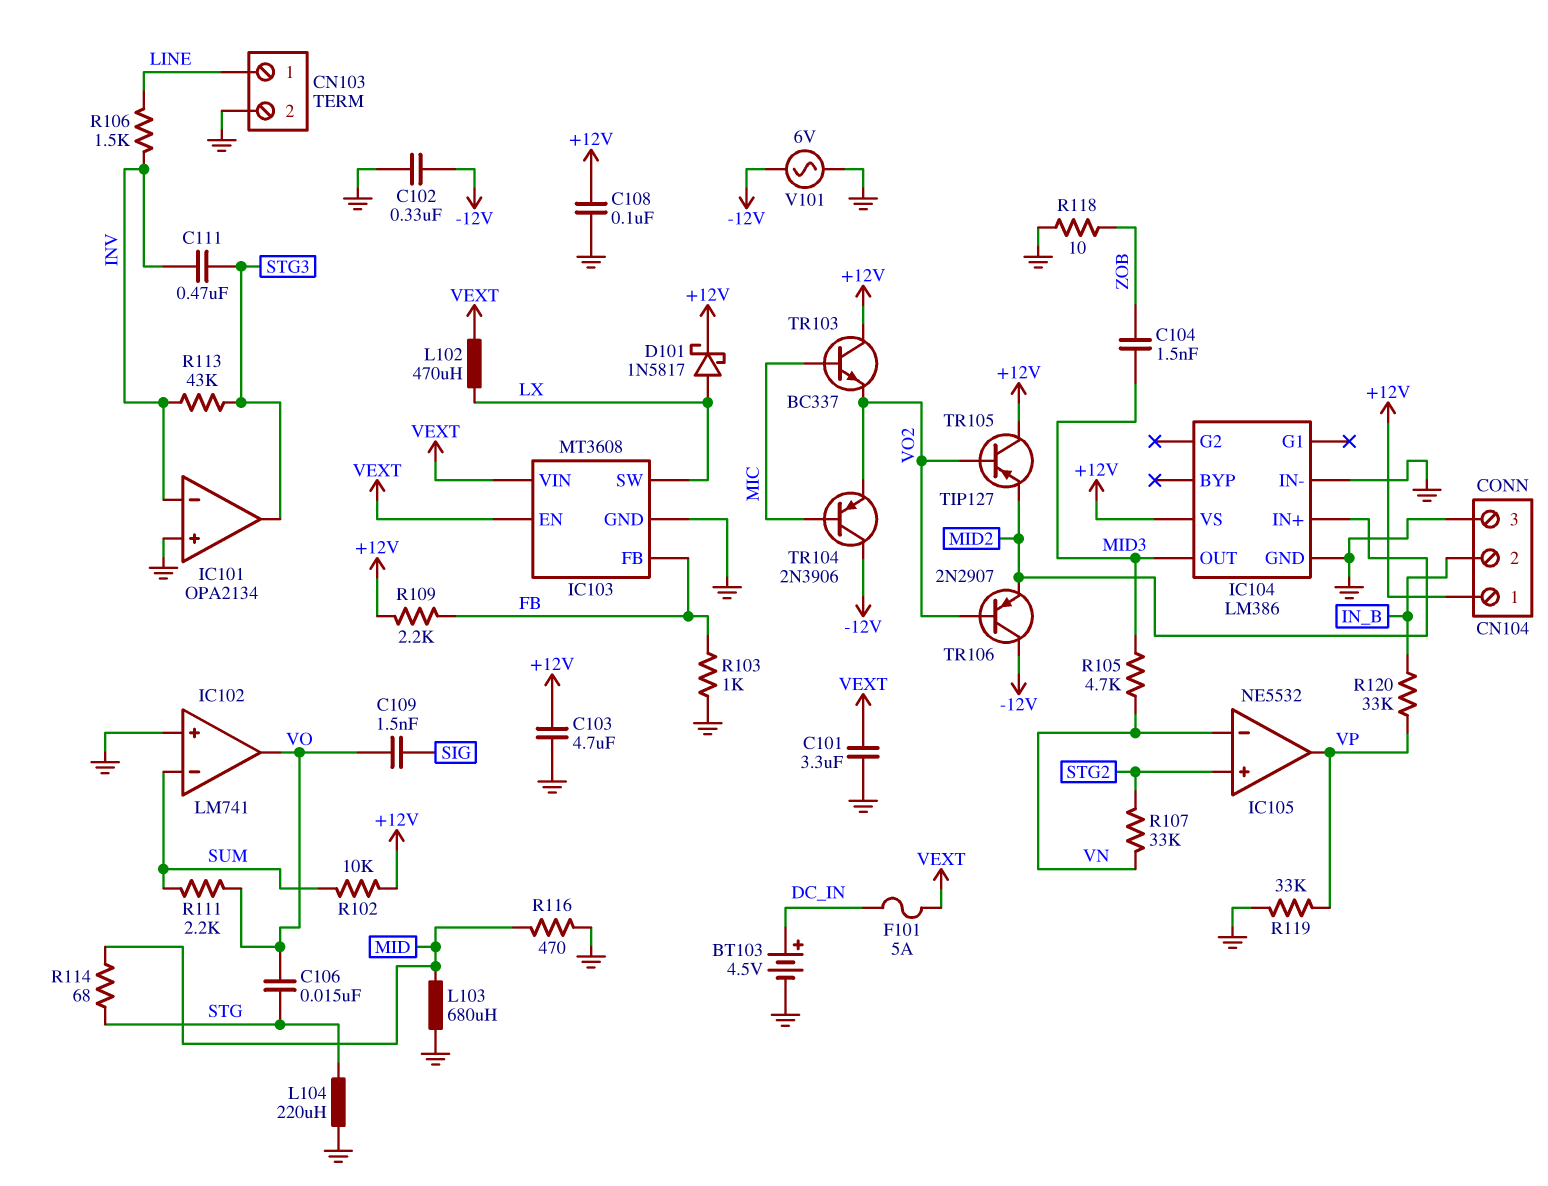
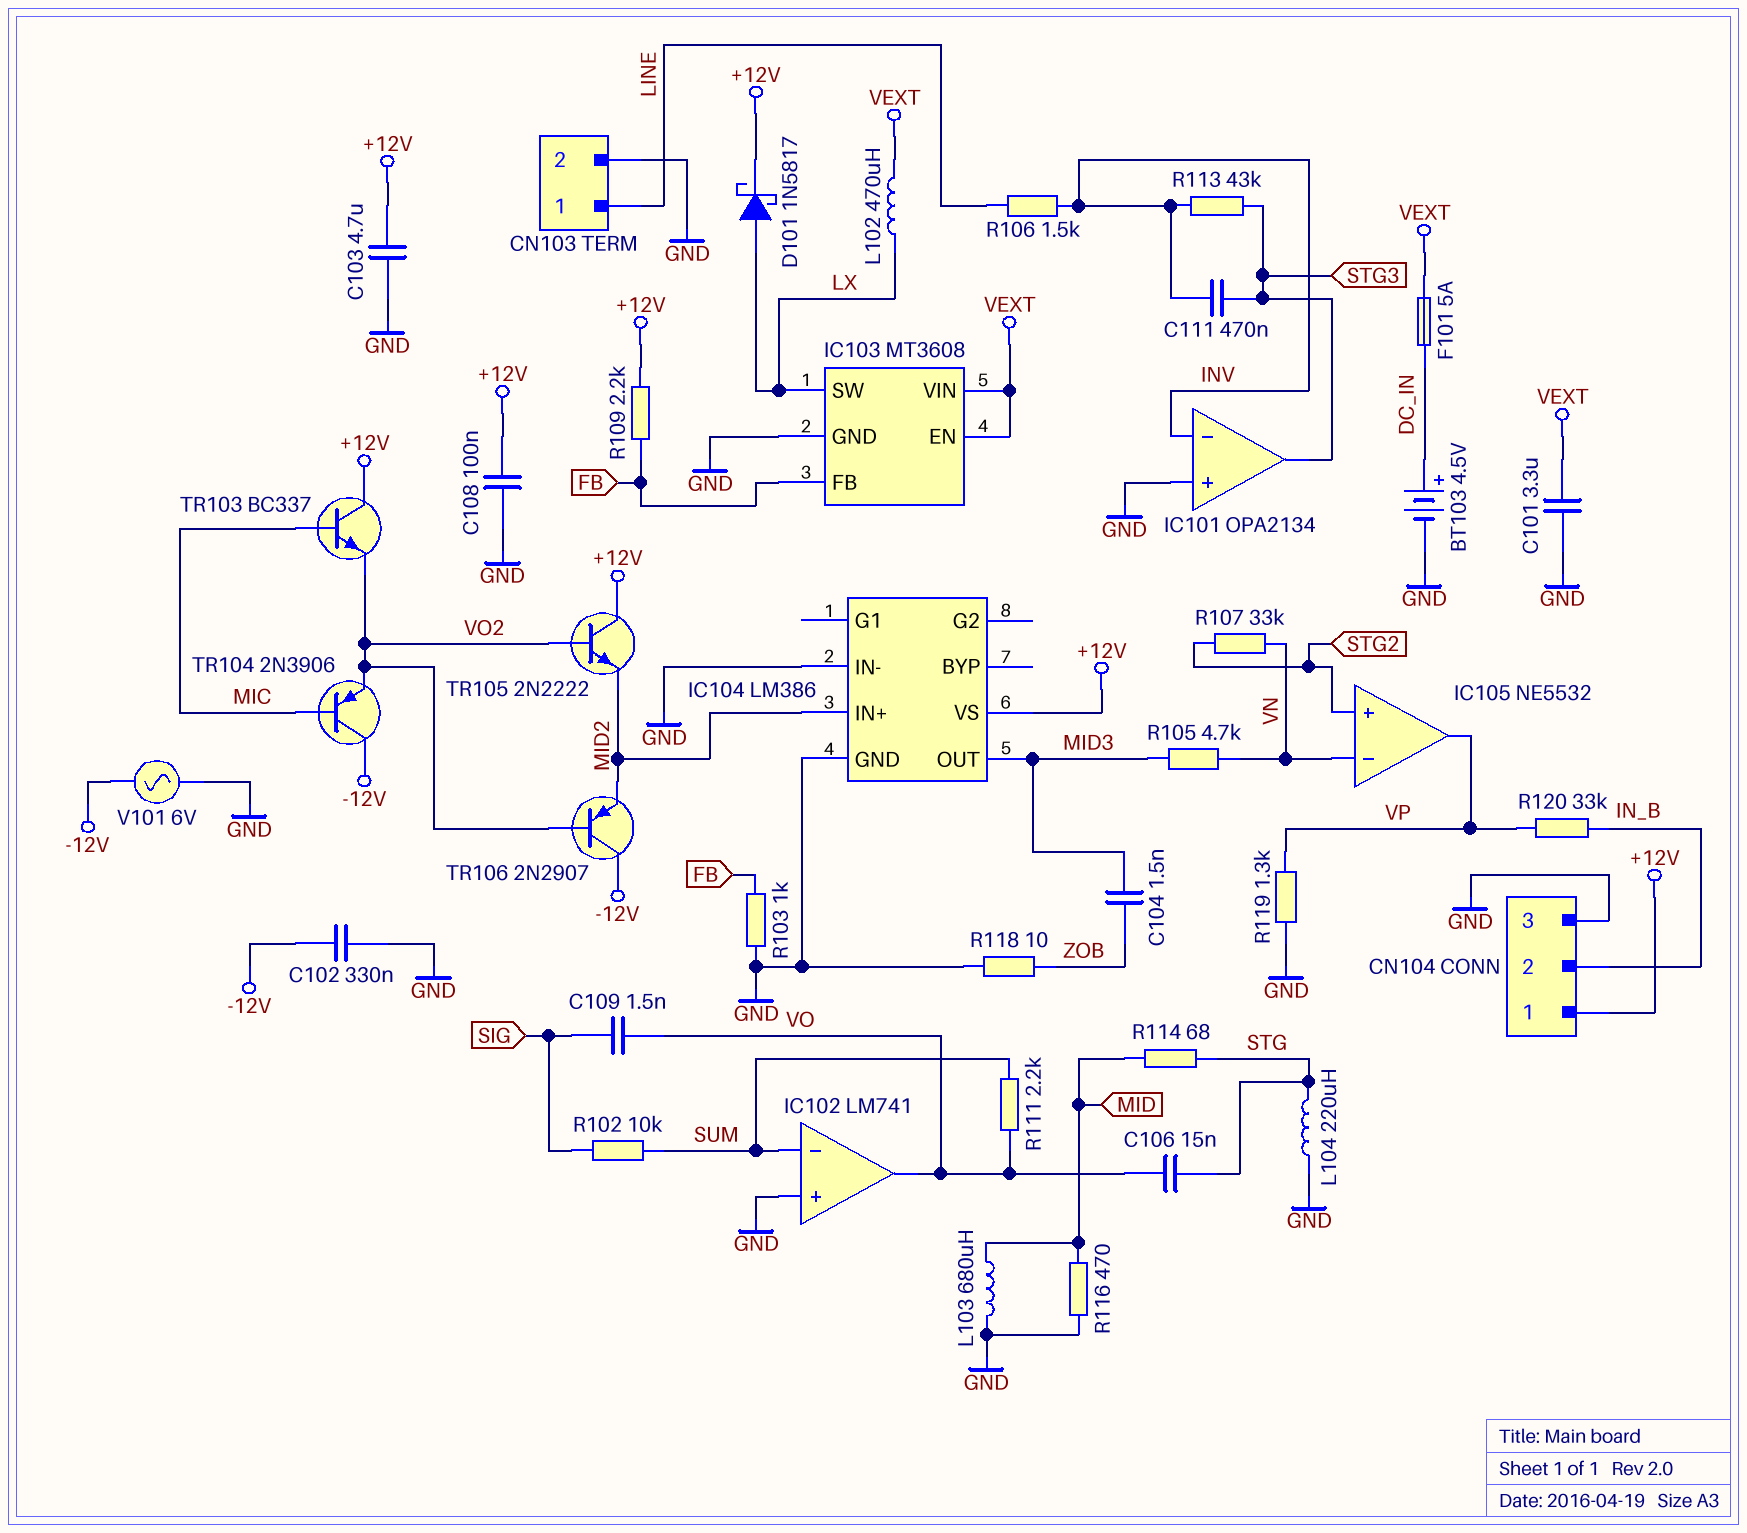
R102: 10k (+12V, SUM) -> 10k (SIG, SUM)
R119: 33k (GND, VP) -> 1.3k (GND, VP)
TR105: PNP TIP127 (B VO2, C +12V, E MID2) -> NPN 2N2222 (B VO2, C +12V, E MID2)

